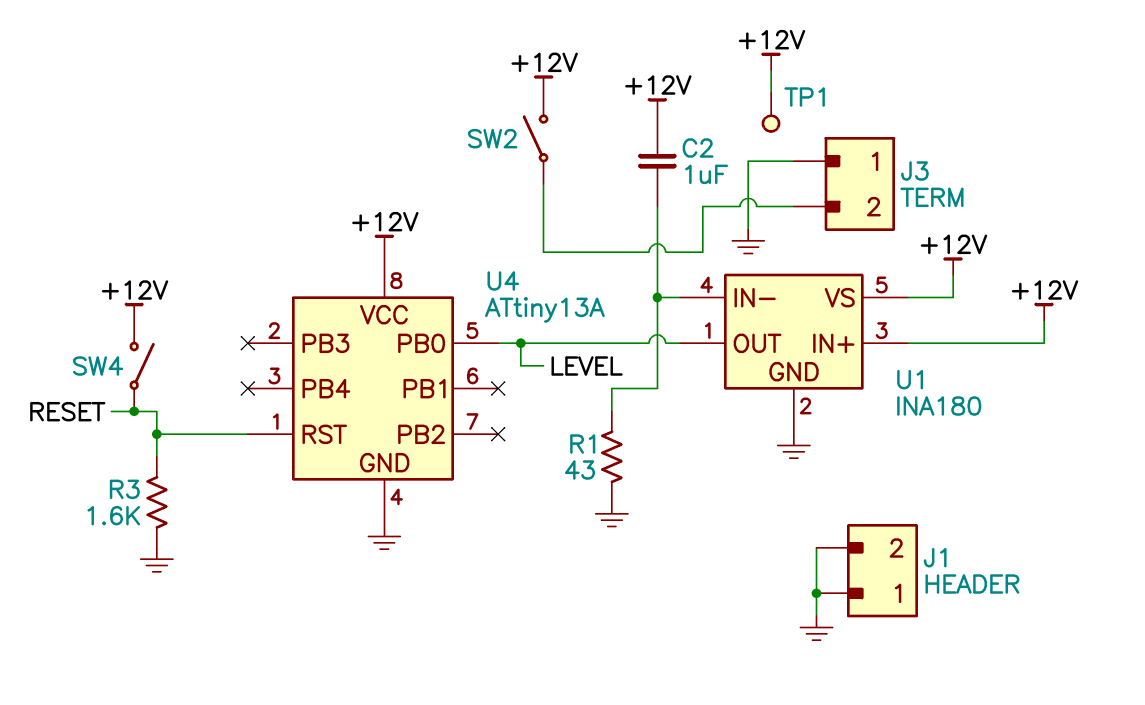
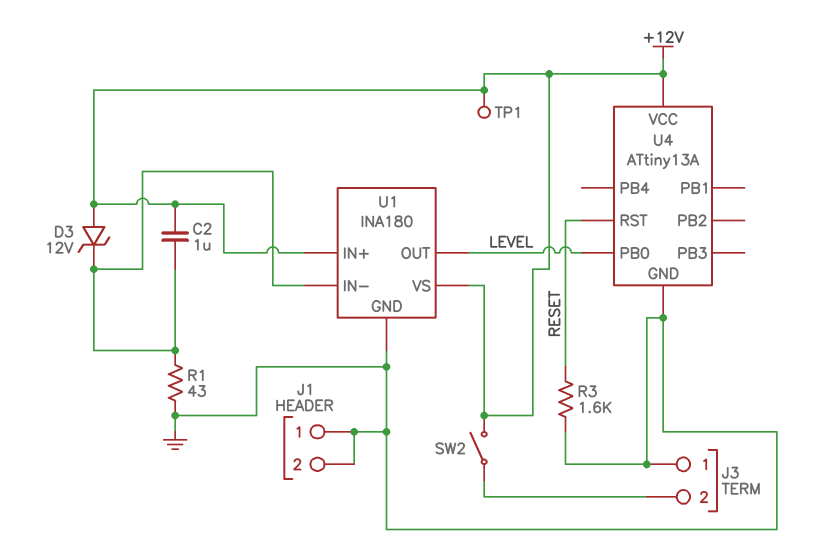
D3: none -> zener 12V (A +12V, K U1/IN-)
SW4: switch (+12V, RESET) -> none

